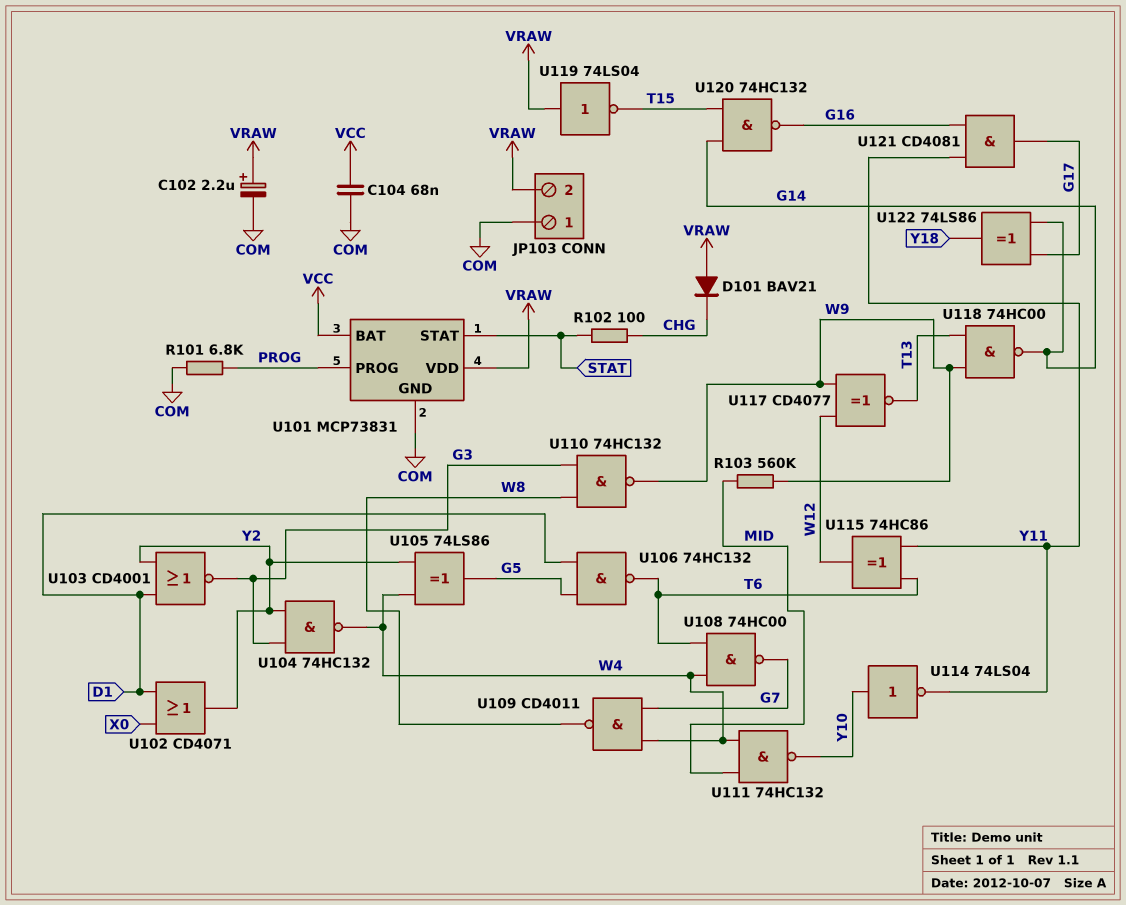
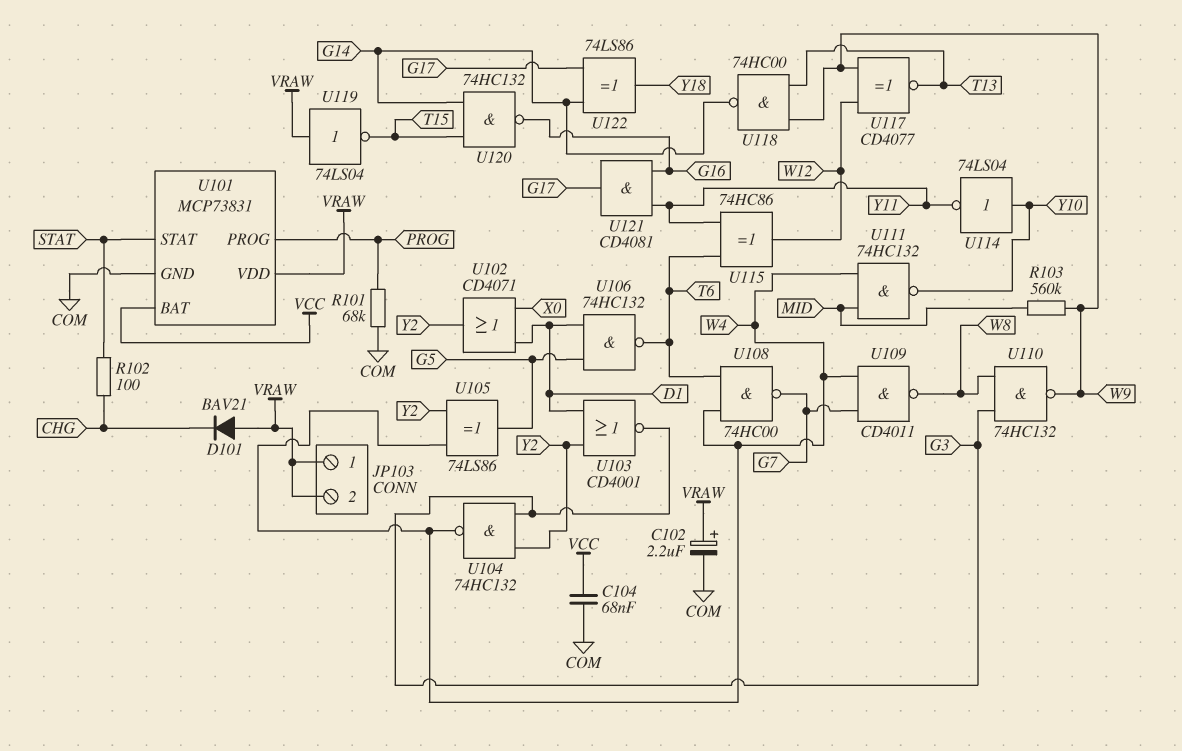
JP103 pin 1: COM -> VRAW
R101: 6.8k (COM, PROG) -> 68k (COM, PROG)

